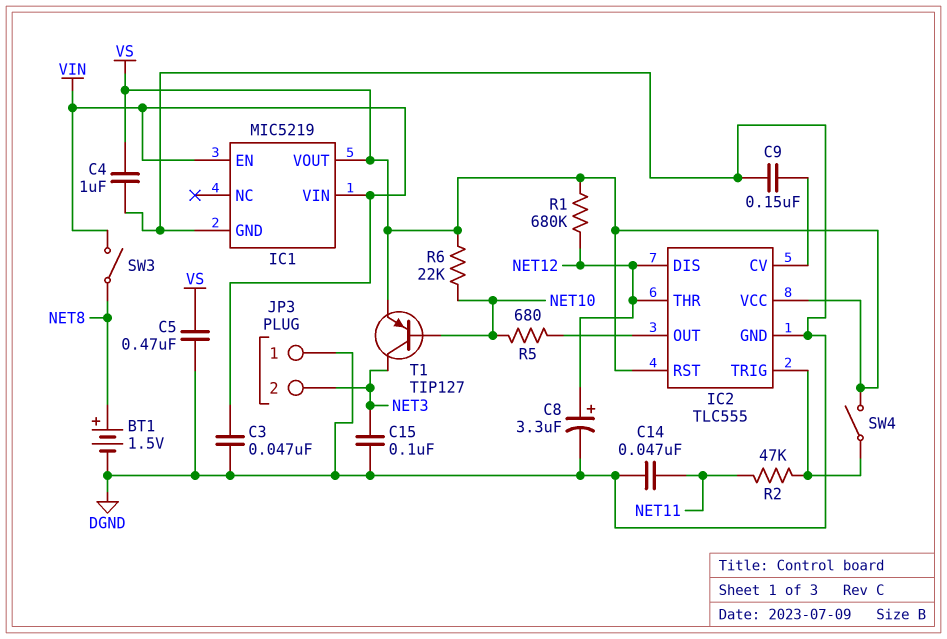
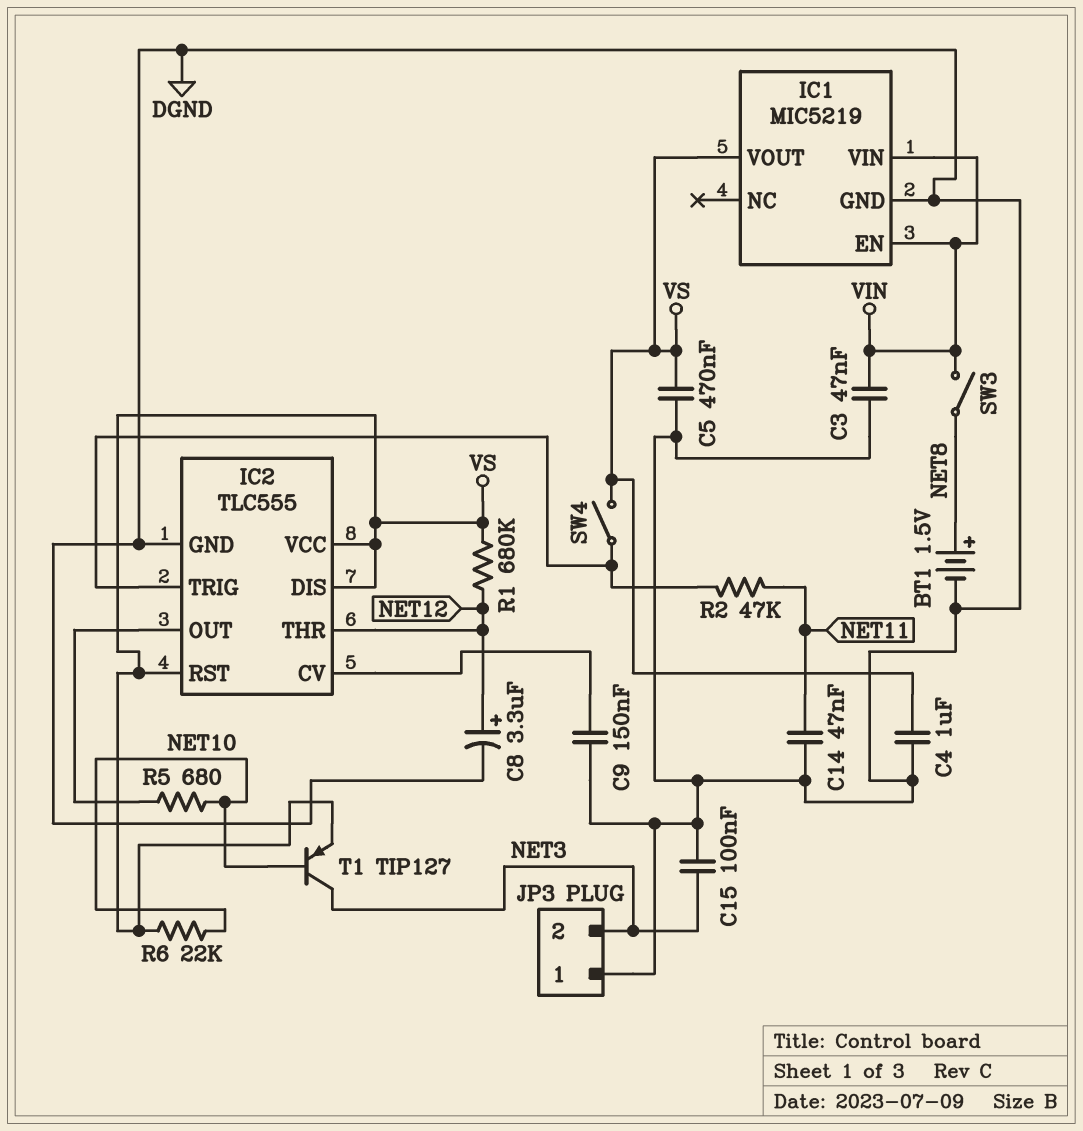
IC2 pin DIS: NET12 -> VS

